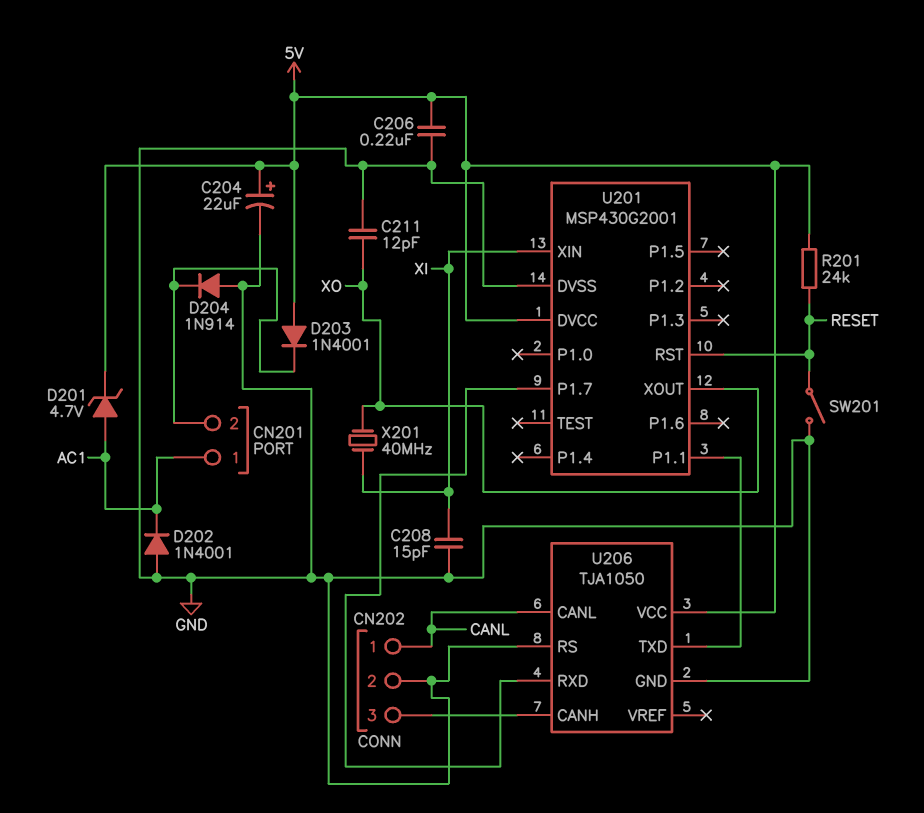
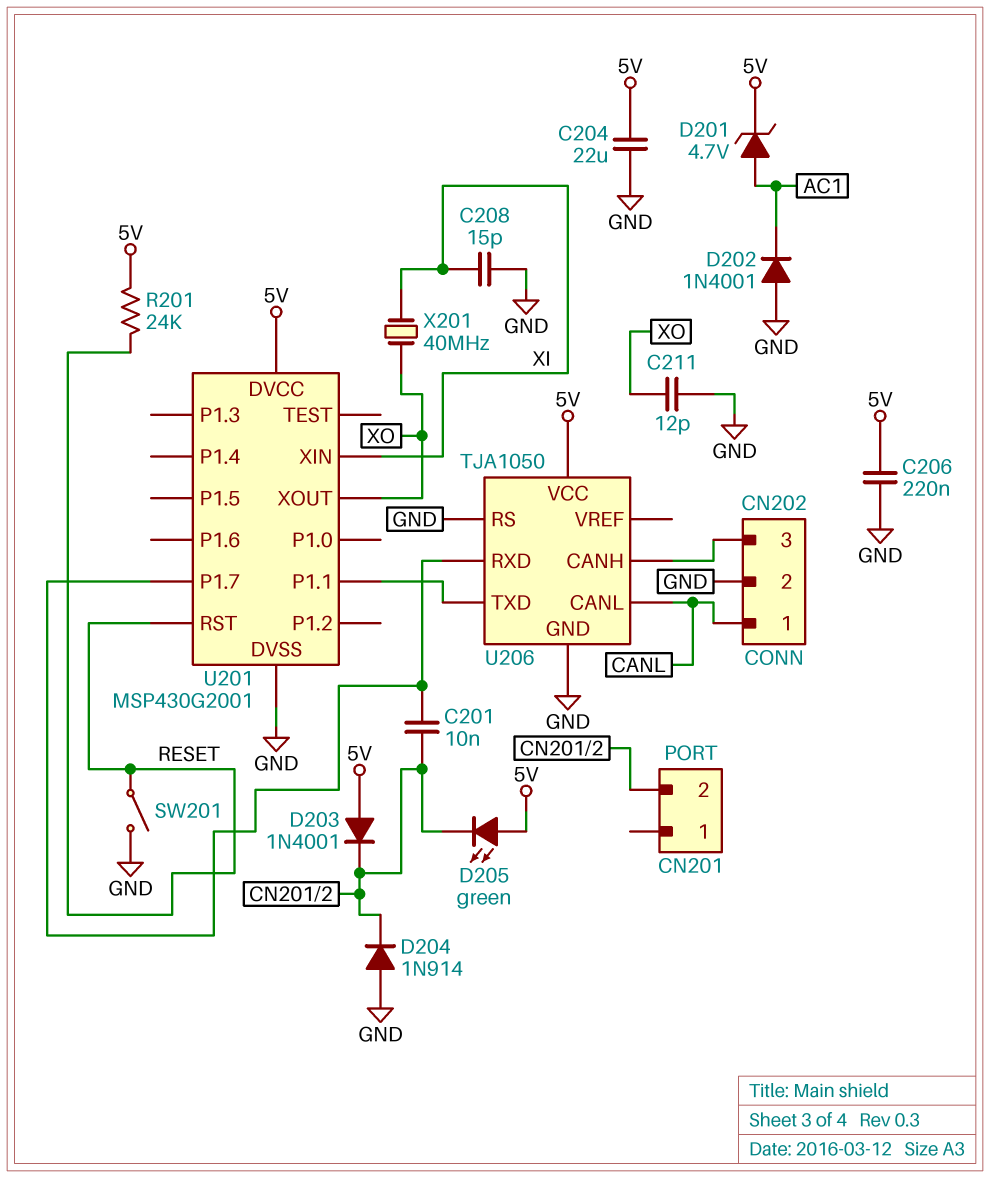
C201: none -> 10nF (CN201/2, U201/P1.7)
C204: 22uF (plus 5V, minus GND) -> 22uF (5V, GND)
CN201 pin 1: AC1 -> none
D205: none -> LED green (A 5V, K CN201/2)

